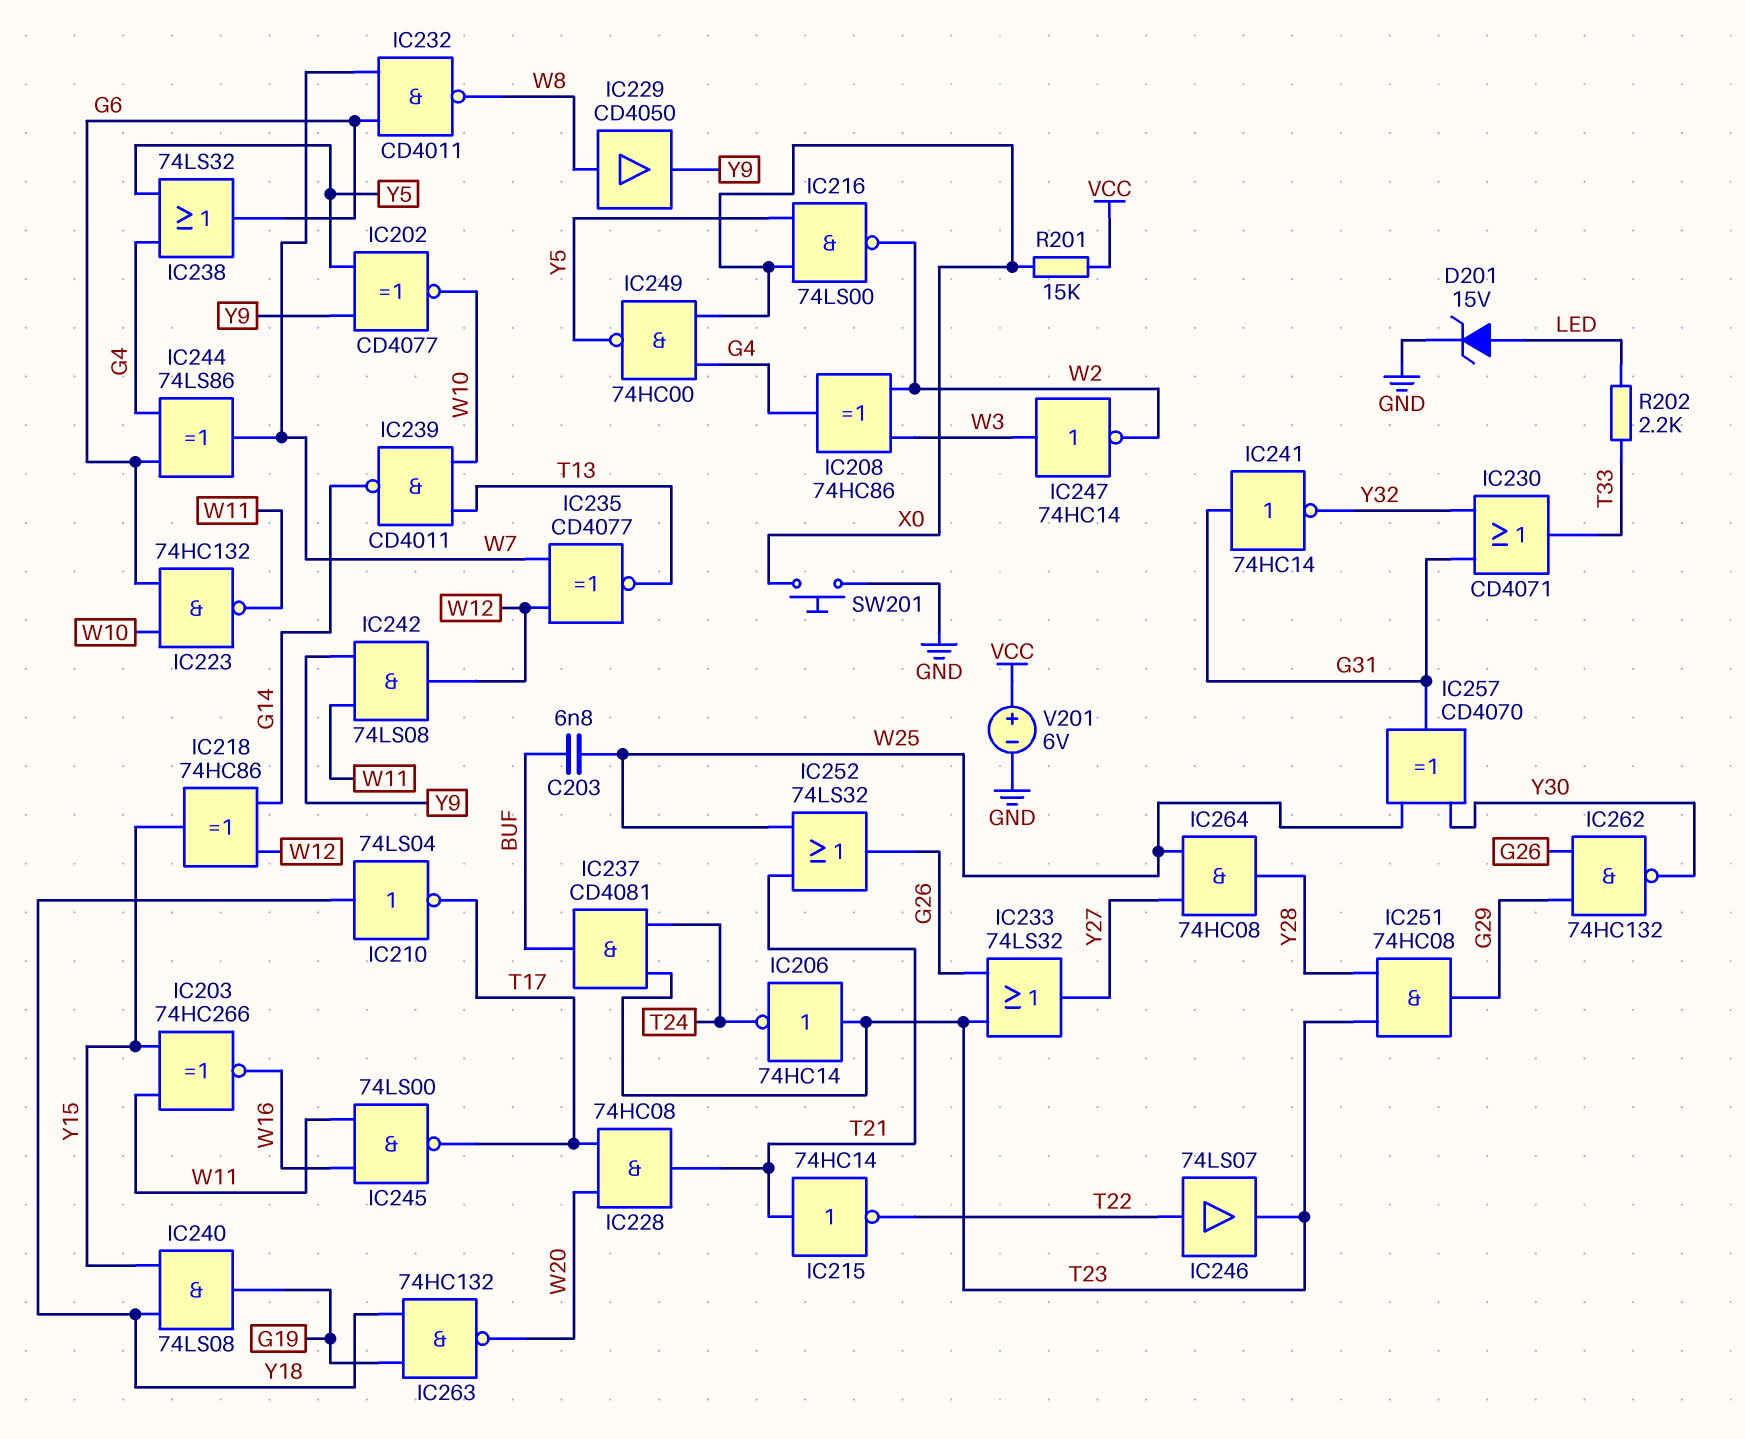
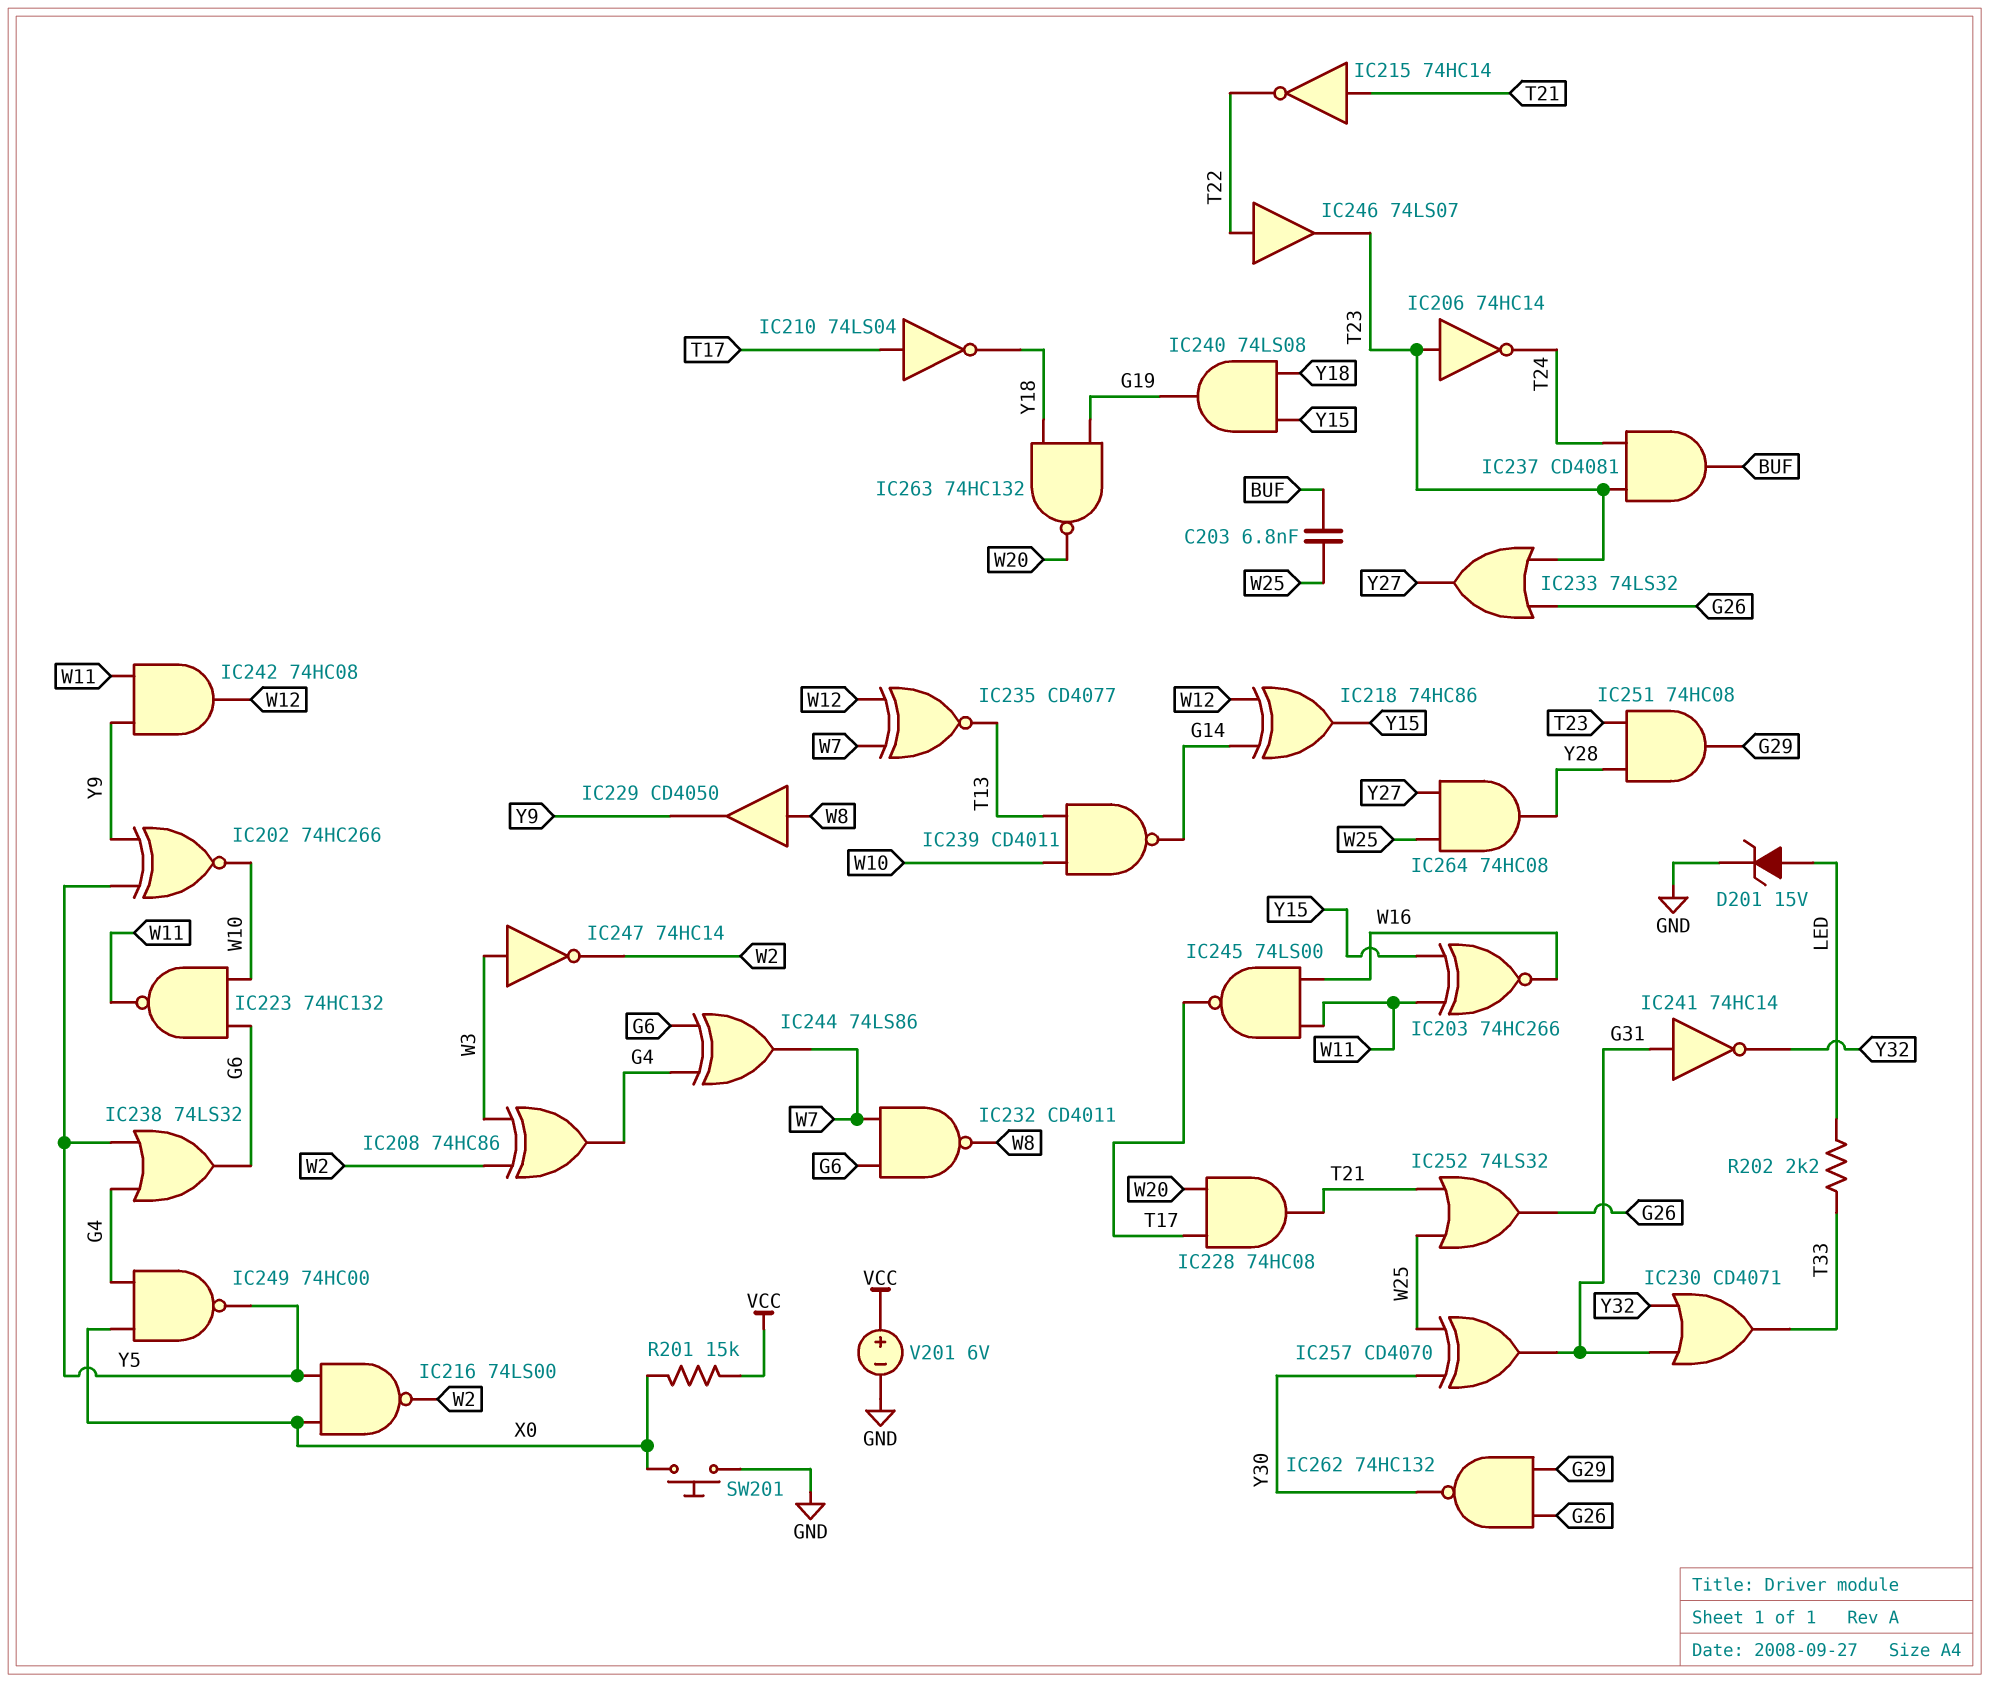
IC202: XNOR CD4077 (in Y5, in Y9, out W10) -> XNOR 74HC266 (in Y5, in Y9, out W10)
IC210: NOT 74LS04 (in Y18, out T17) -> NOT 74LS04 (in T17, out Y18)
IC242: AND 74LS08 (in W11, in Y9, out W12) -> AND 74HC08 (in W11, in Y9, out W12)

